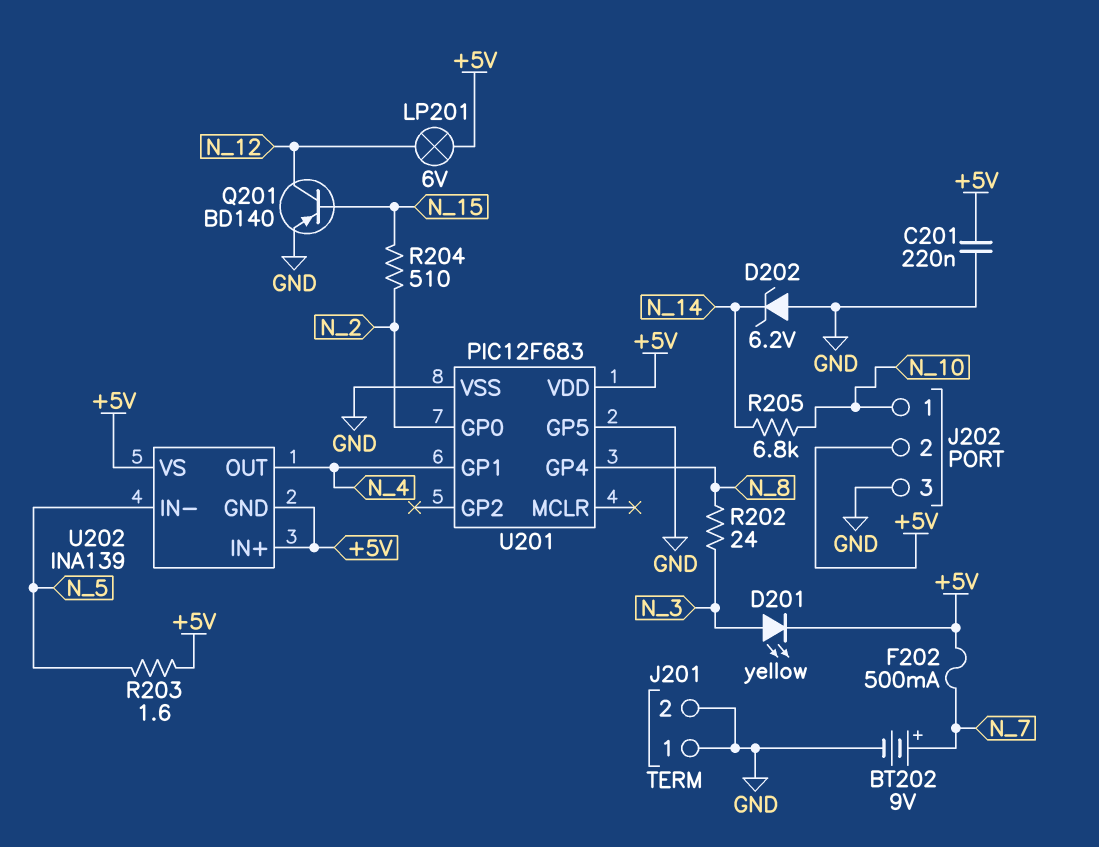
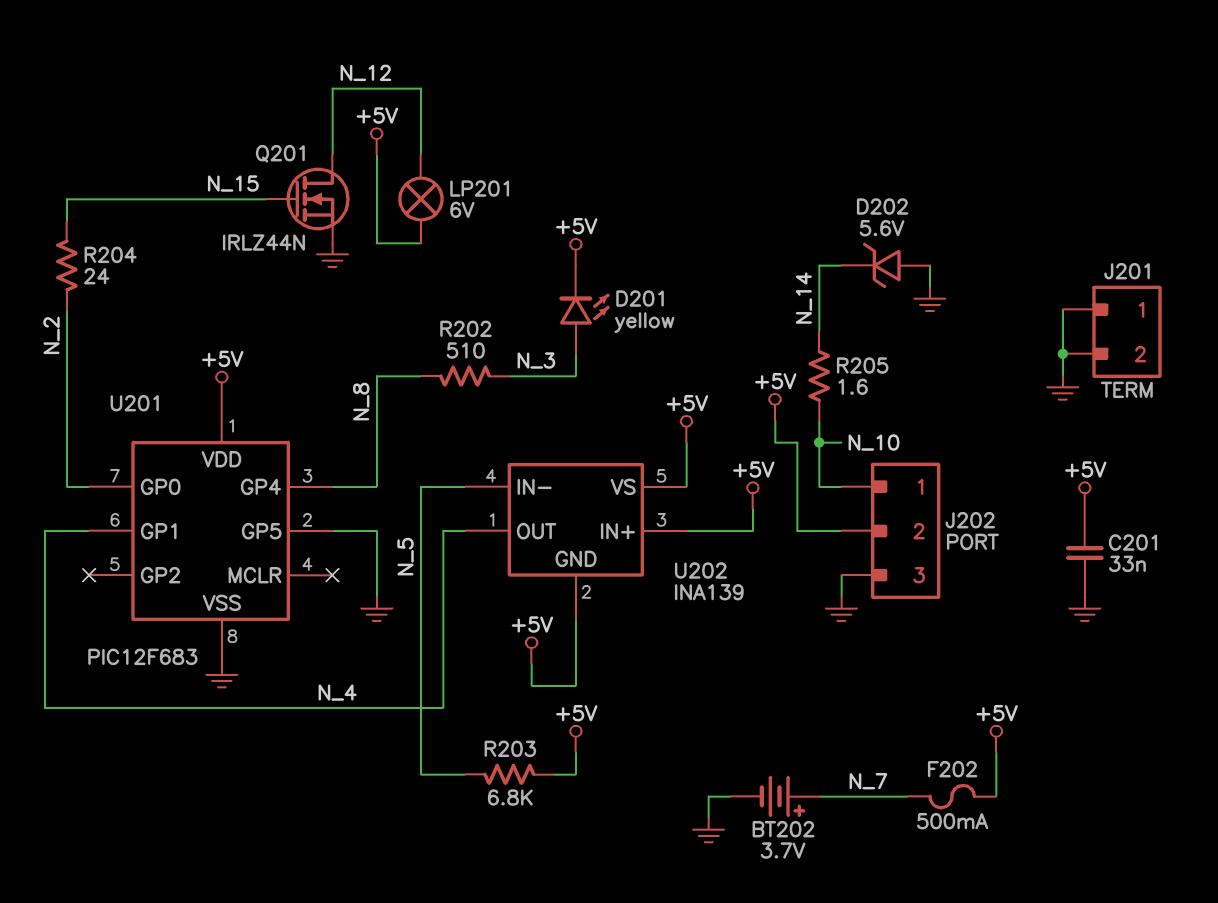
BT202: 9V (plus N_7, minus GND) -> 3.7V (plus N_7, minus GND)
C201: 220nF (+5V, GND) -> 33nF (+5V, GND)
D202: zener 6.2V (A GND, K N_14) -> zener 5.6V (A GND, K N_14)
Q201: PNP BD140 (B N_15, C N_12, E GND) -> NMOS IRLZ44N (G N_15, D N_12, S GND)
R202: 24 (N_3, N_8) -> 510 (N_3, N_8)
R203: 1.6 (+5V, N_5) -> 6.8k (+5V, N_5)
R204: 510 (N_2, N_15) -> 24 (N_2, N_15)
R205: 6.8k (N_10, N_14) -> 1.6 (N_10, N_14)

